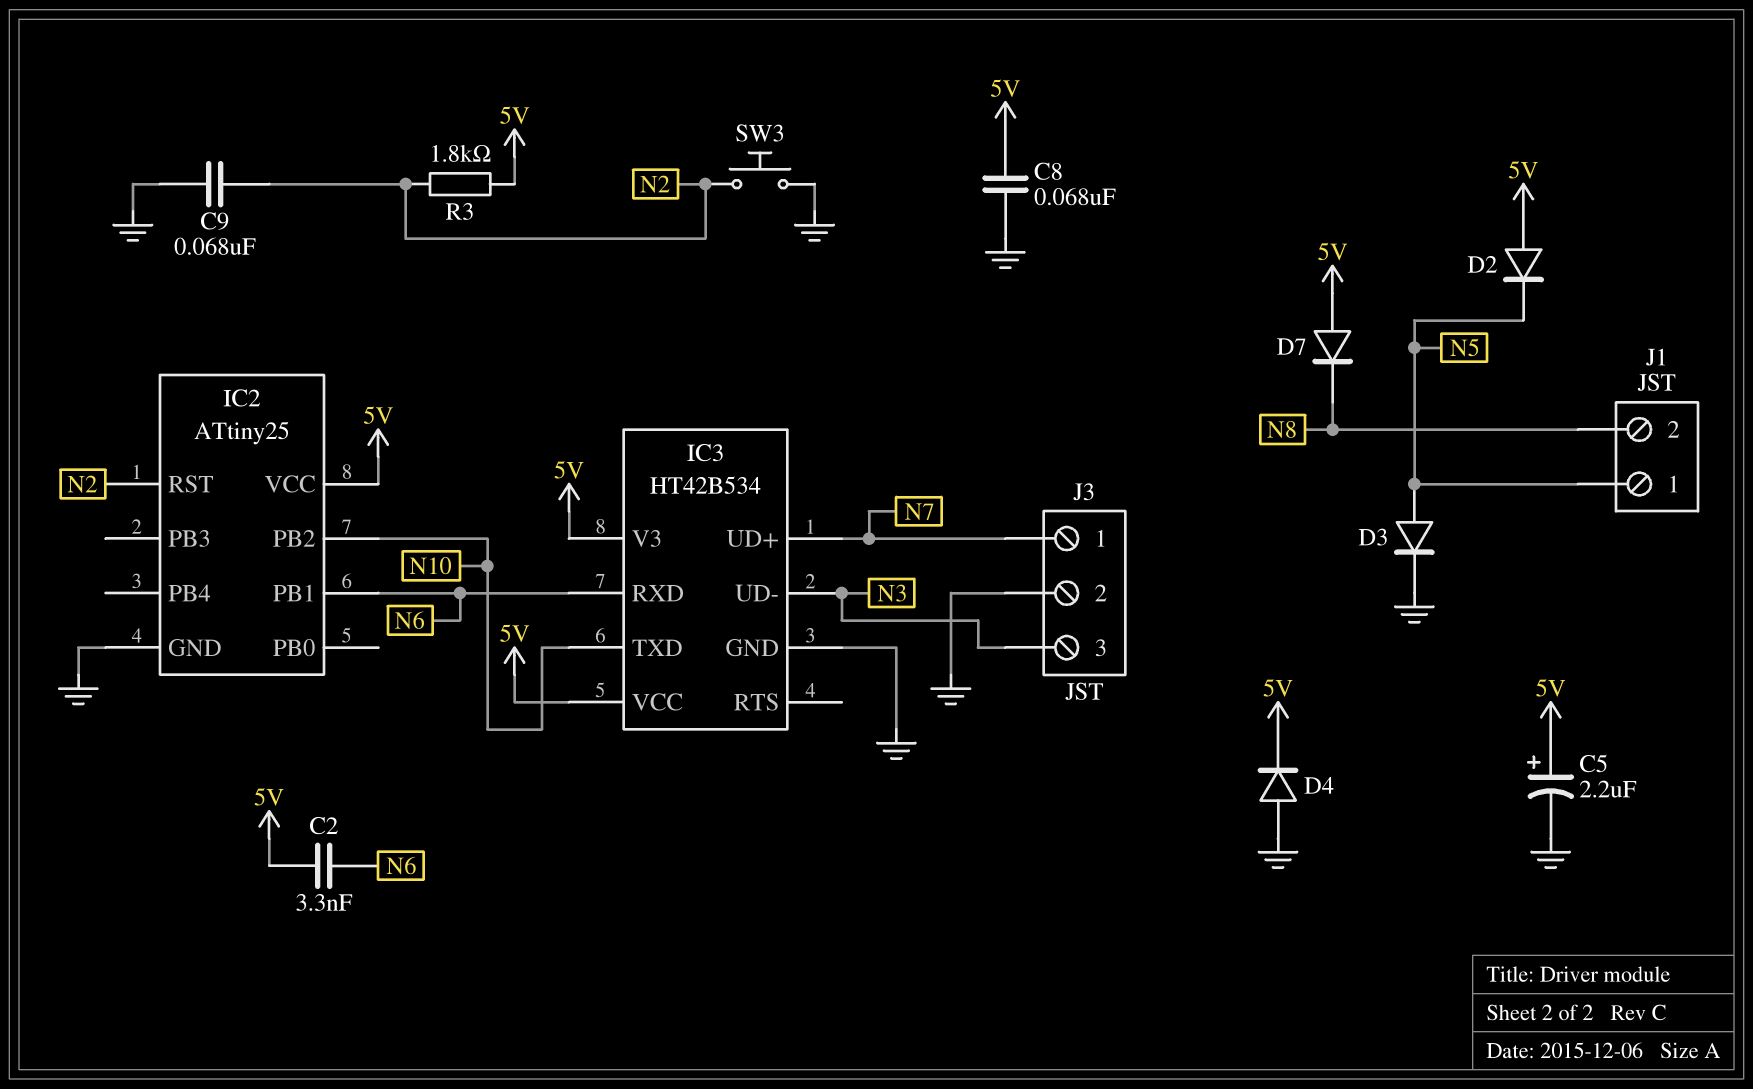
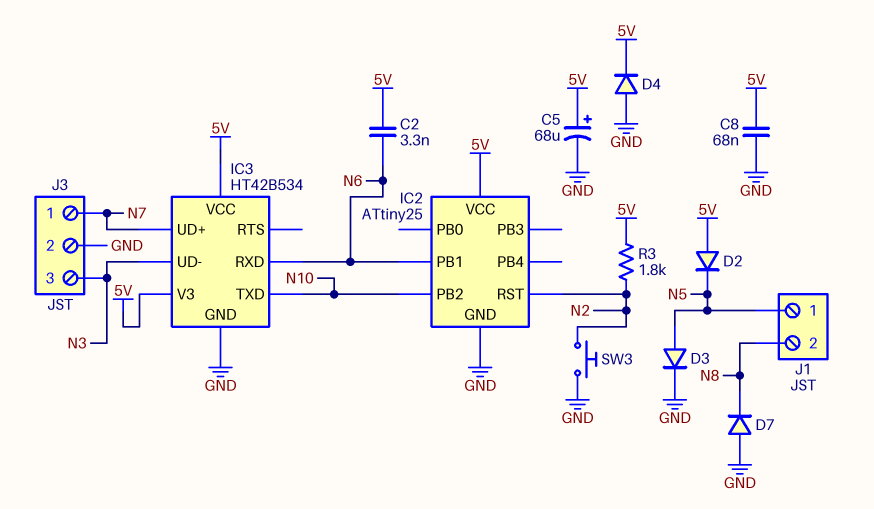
C5: 2.2uF (plus 5V, minus GND) -> 68uF (plus 5V, minus GND)
C9: 68nF (GND, N2) -> none
D7: diode (A 5V, K N8) -> diode (A GND, K N8)

